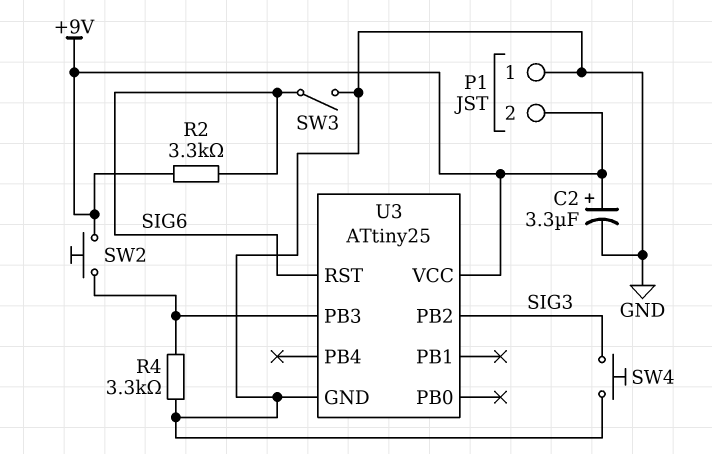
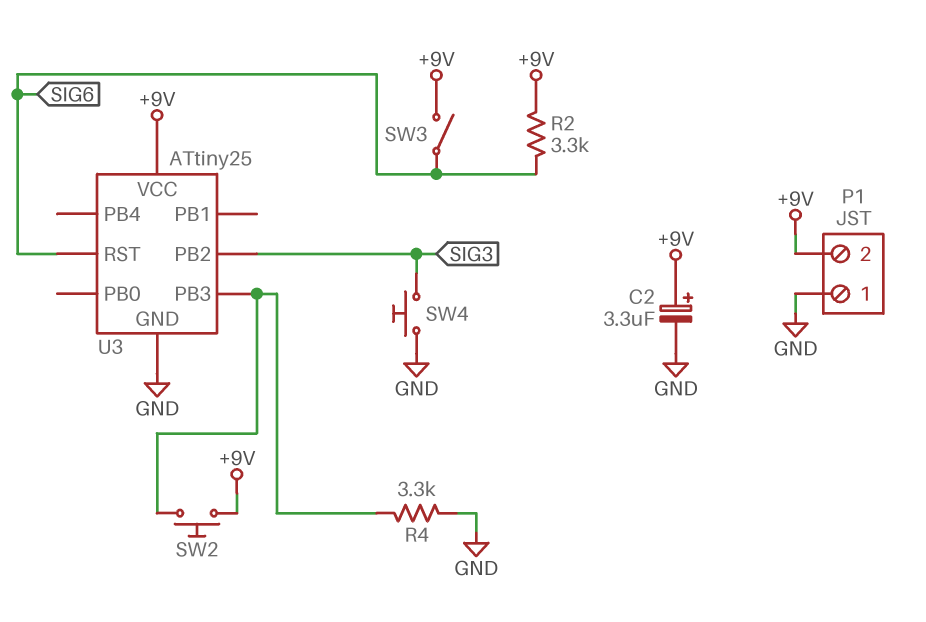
SW3: switch (GND, SIG6) -> switch (+9V, SIG6)

